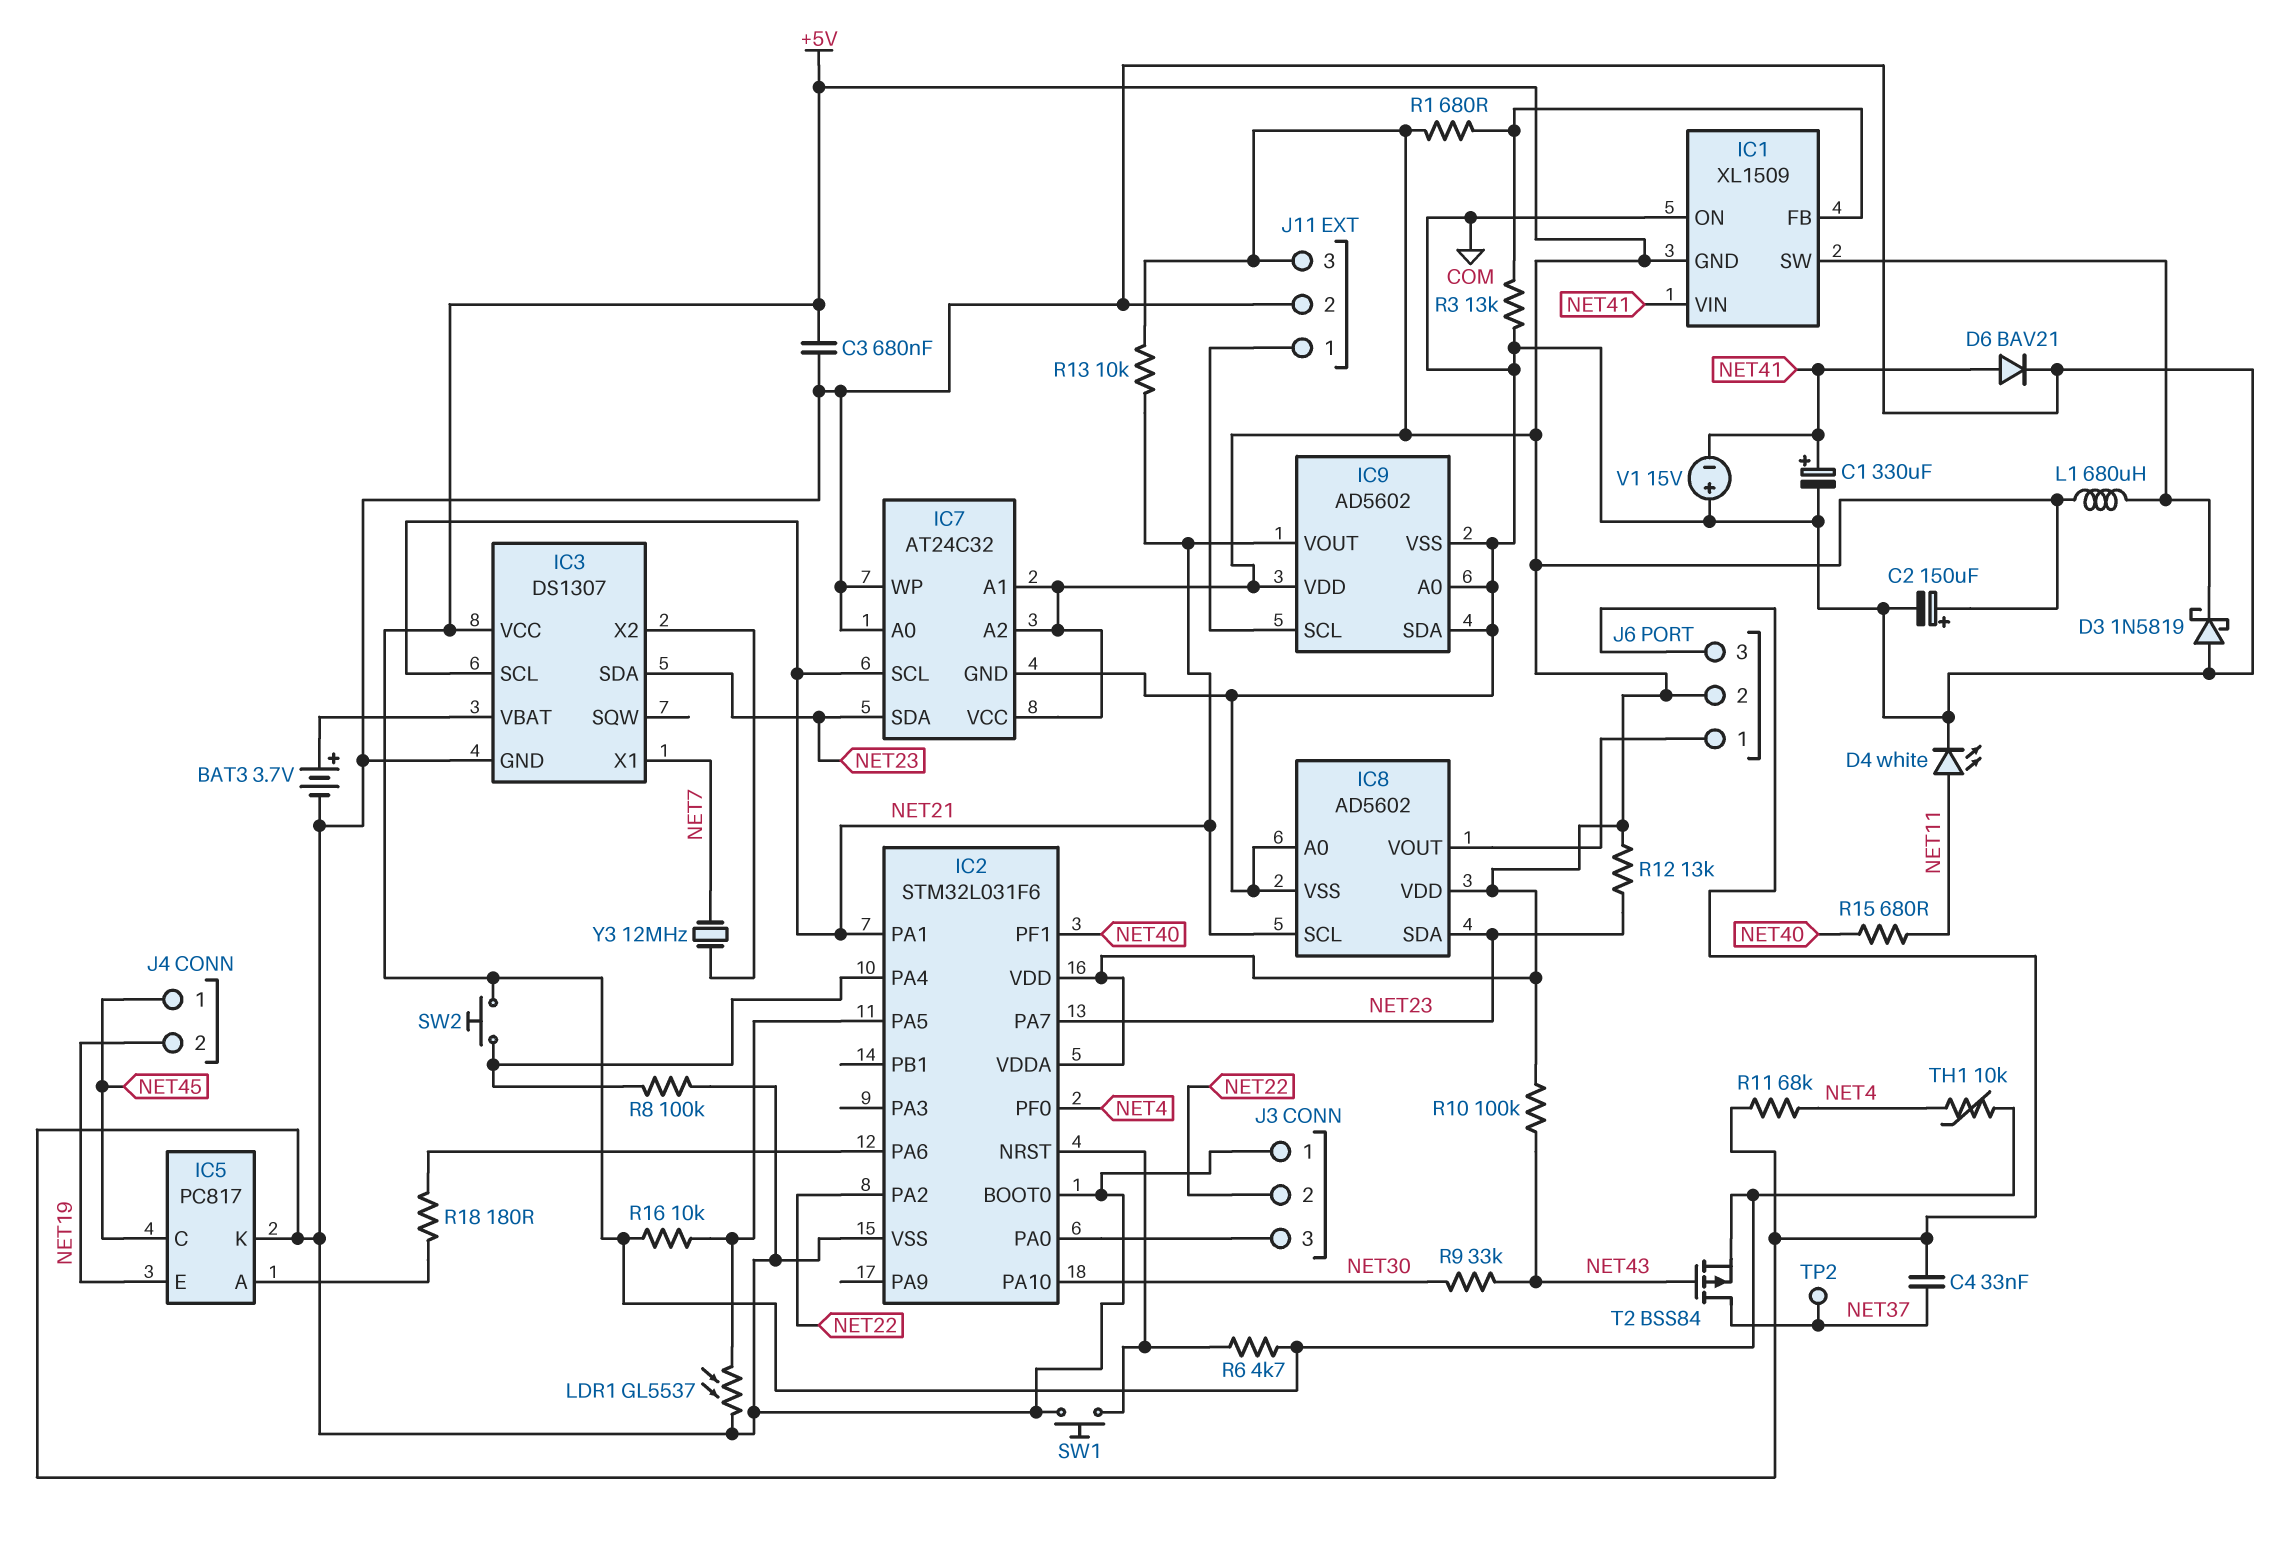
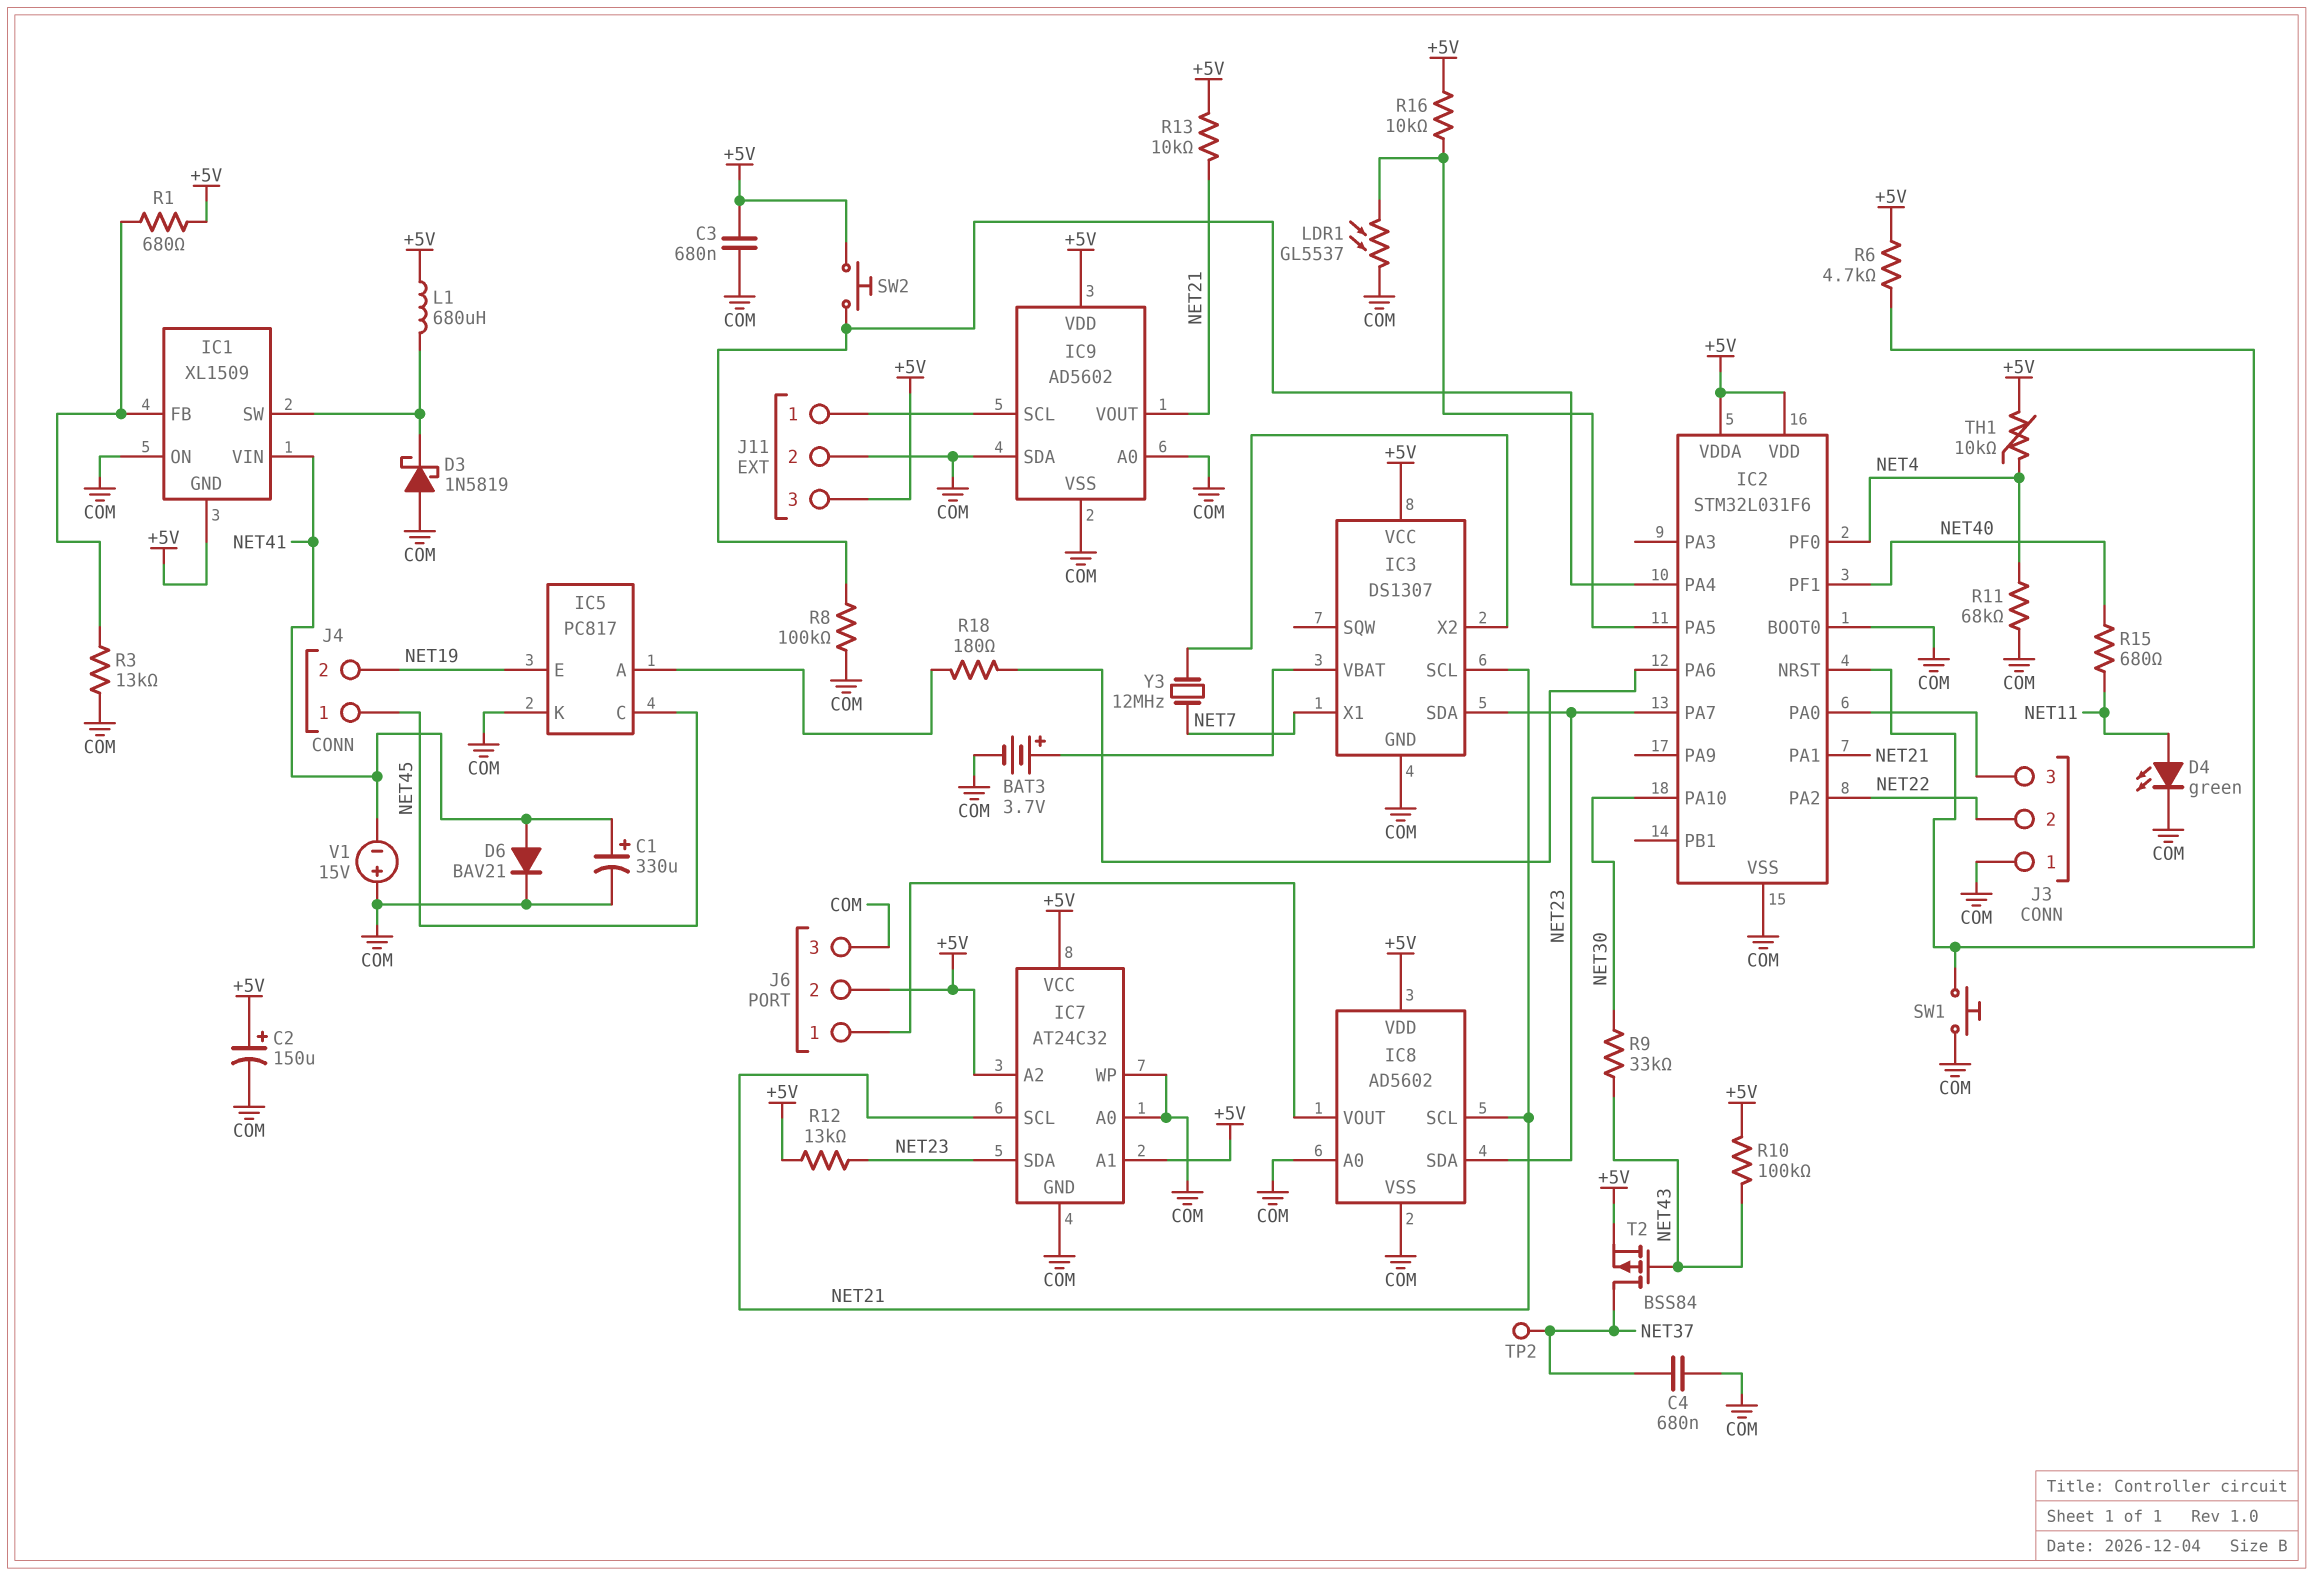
C4: 33nF (COM, NET37) -> 680nF (COM, NET37)
D4: LED white (A NET11, K COM) -> LED green (A NET11, K COM)

